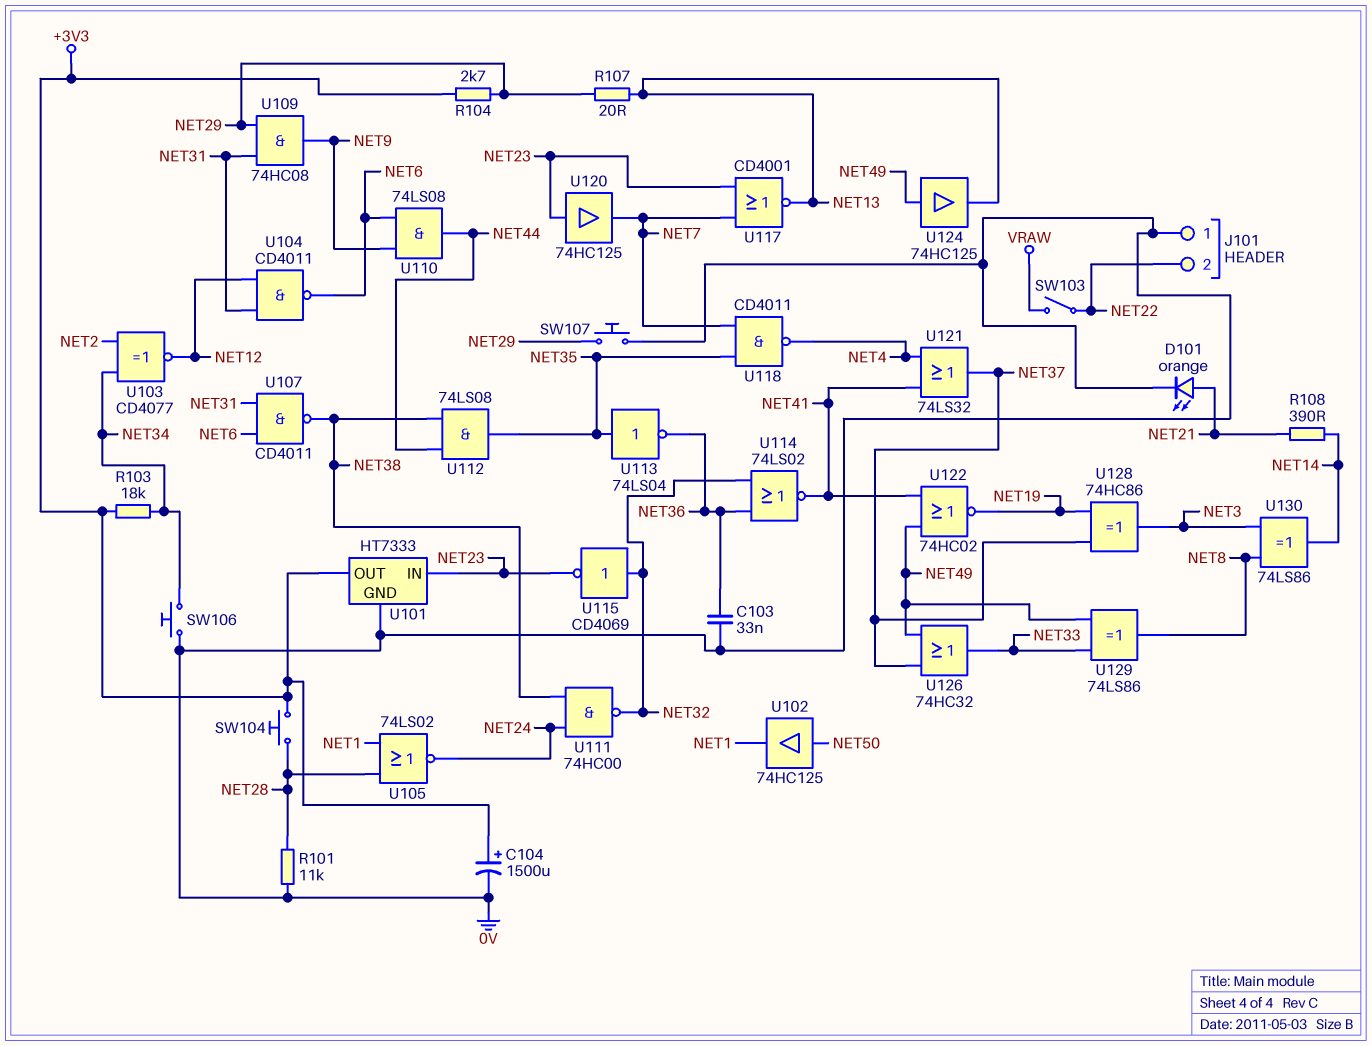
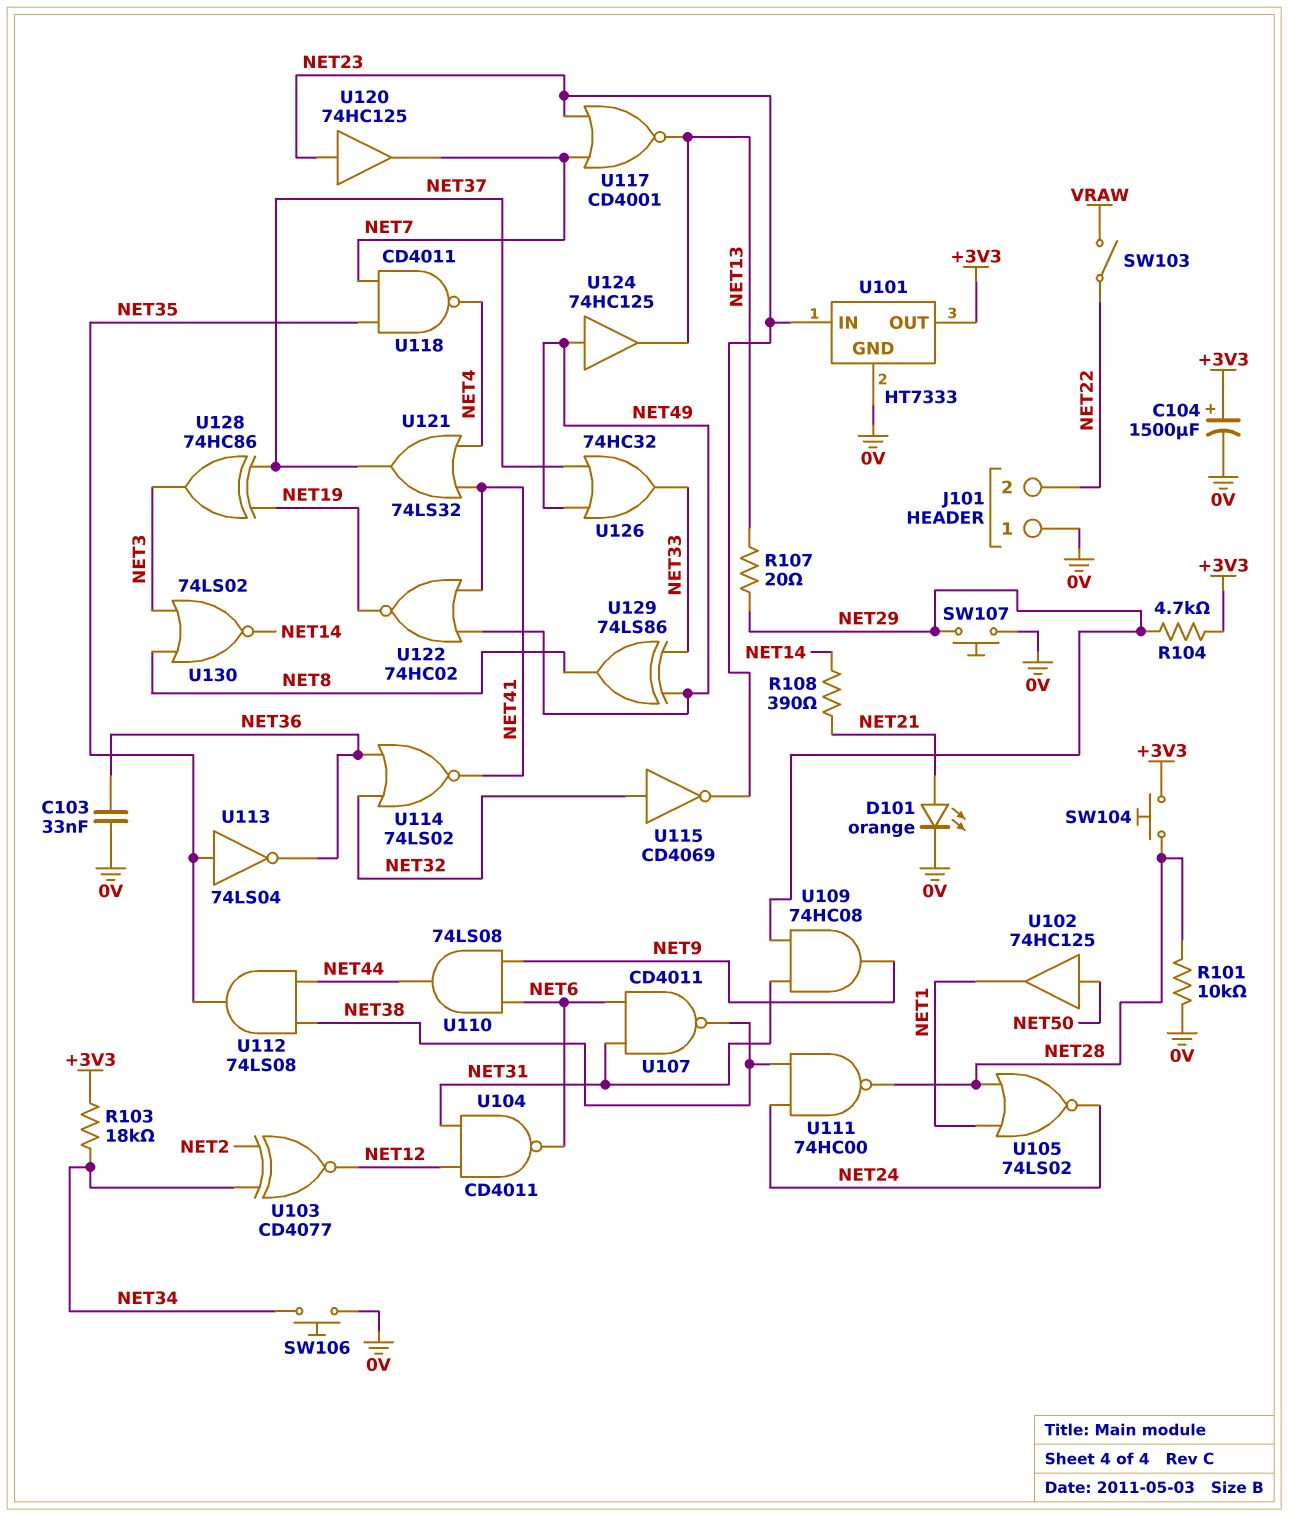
R101: 11k (0V, NET28) -> 10k (0V, NET28)
R104: 2.7k (+3V3, NET29) -> 4.7k (+3V3, NET29)
U111: NAND 74HC00 (in NET24, in NET38, out NET32) -> NAND 74HC00 (in NET24, in NET38, out NET28)
U130: XOR 74LS86 (in NET3, in NET8, out NET14) -> NOR 74LS02 (in NET3, in NET8, out NET14)

